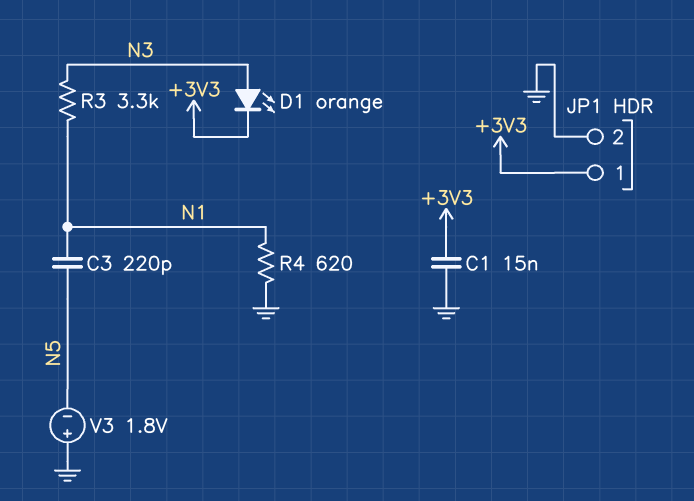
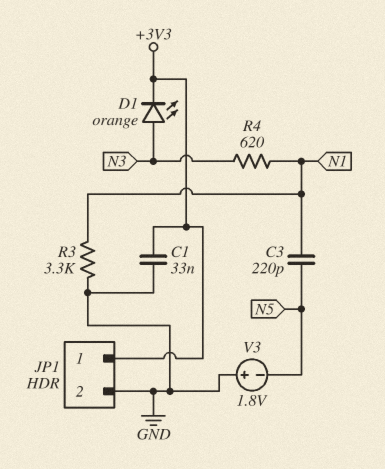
C1: 15nF (+3V3, GND) -> 33nF (+3V3, GND)
R3: 3.3k (N1, N3) -> 3.3k (GND, N1)
R4: 620 (GND, N1) -> 620 (N1, N3)

